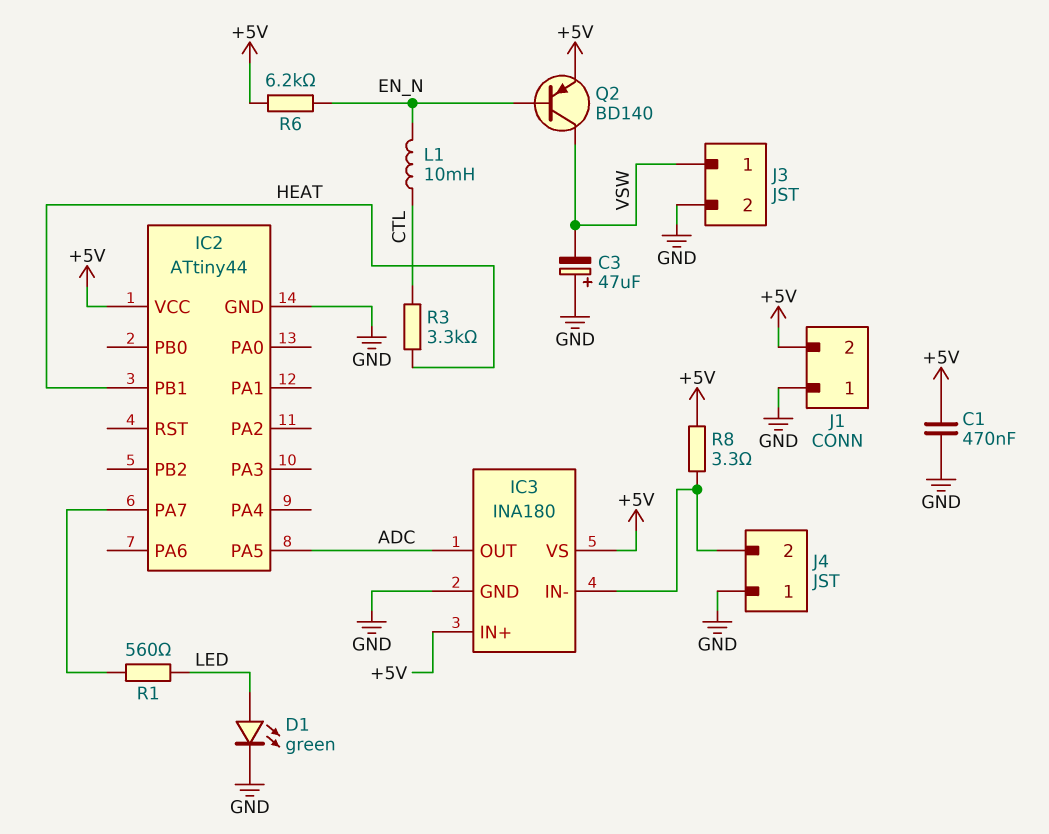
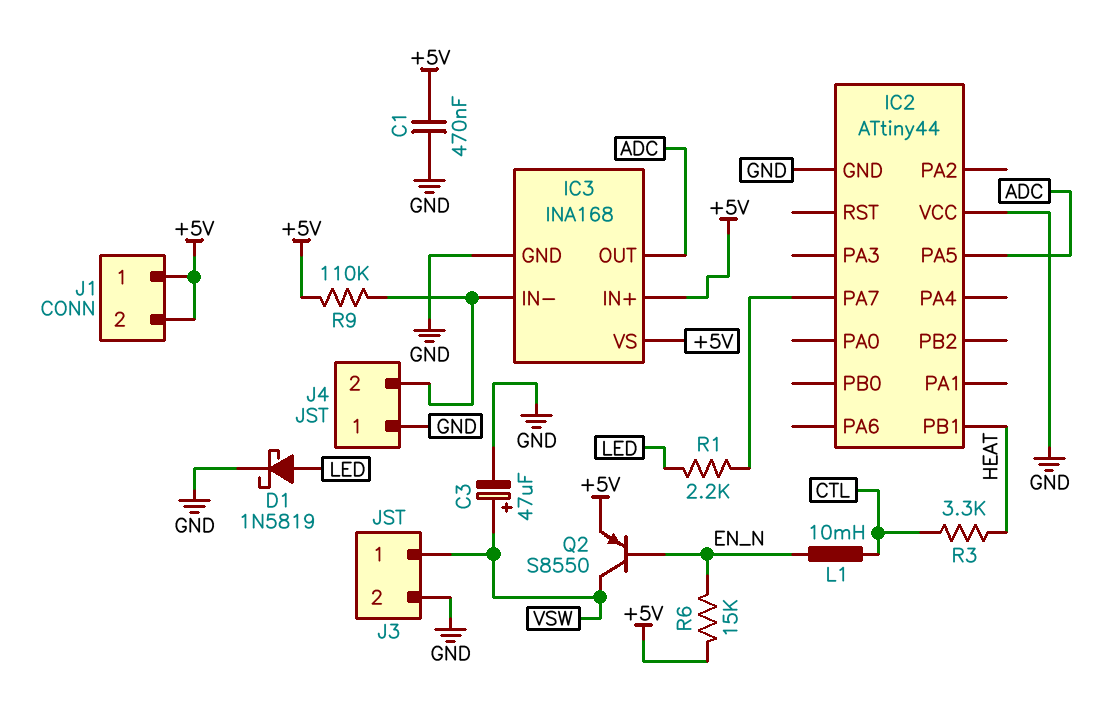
C3: 47uF (plus GND, minus VSW) -> 47uF (plus VSW, minus GND)
D1: LED green (A LED, K GND) -> schottky 1N5819 (A LED, K GND)
IC2 pin VCC: +5V -> GND
IC3: INA180 -> INA168
J1 pin 1: GND -> +5V
Q2: PNP BD140 (B EN_N, C VSW, E +5V) -> PNP S8550 (B EN_N, C VSW, E +5V)
R1: 560 (IC2/PA7, LED) -> 2.2k (IC2/PA7, LED)
R6: 6.2k (+5V, EN_N) -> 15k (+5V, EN_N)
R8: 3.3 (+5V, IC3/IN-) -> none
R9: none -> 110k (+5V, IC3/IN-)

